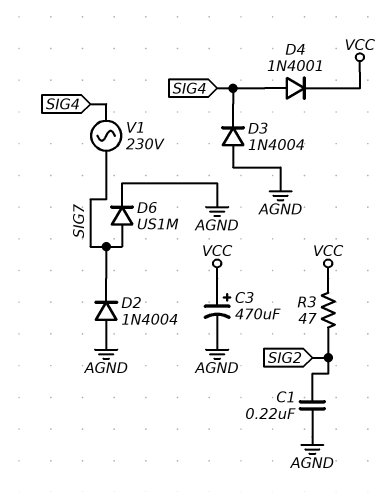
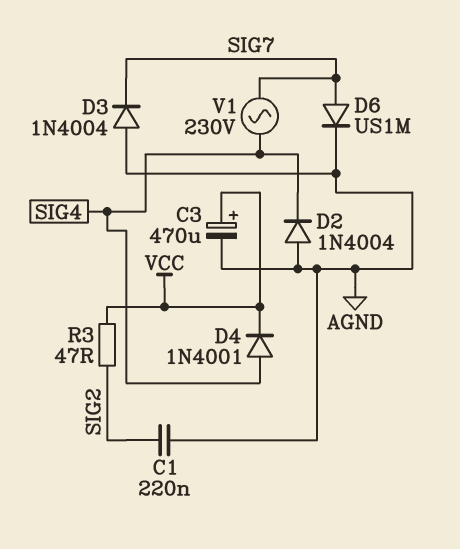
D2: diode 1N4004 (A AGND, K SIG7) -> diode 1N4004 (A AGND, K SIG4)
D3: diode 1N4004 (A AGND, K SIG4) -> diode 1N4004 (A AGND, K SIG7)

